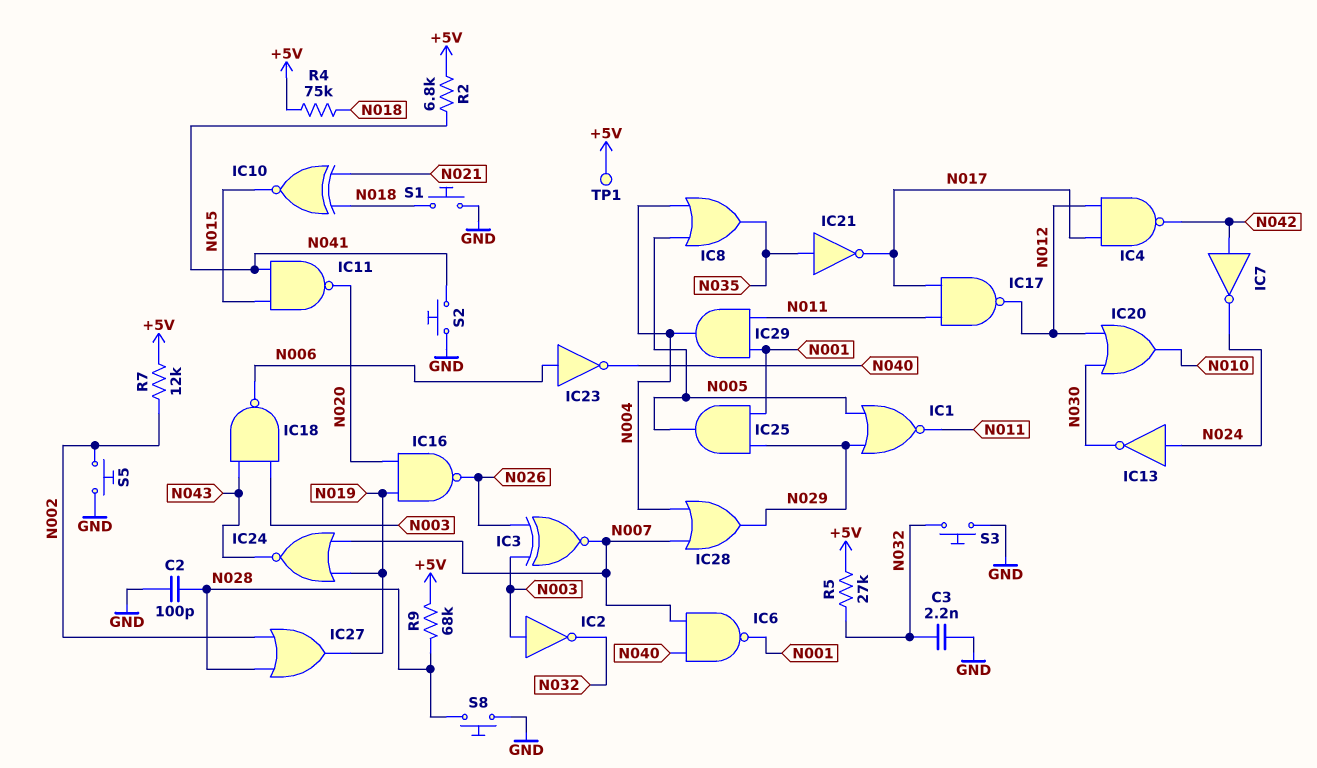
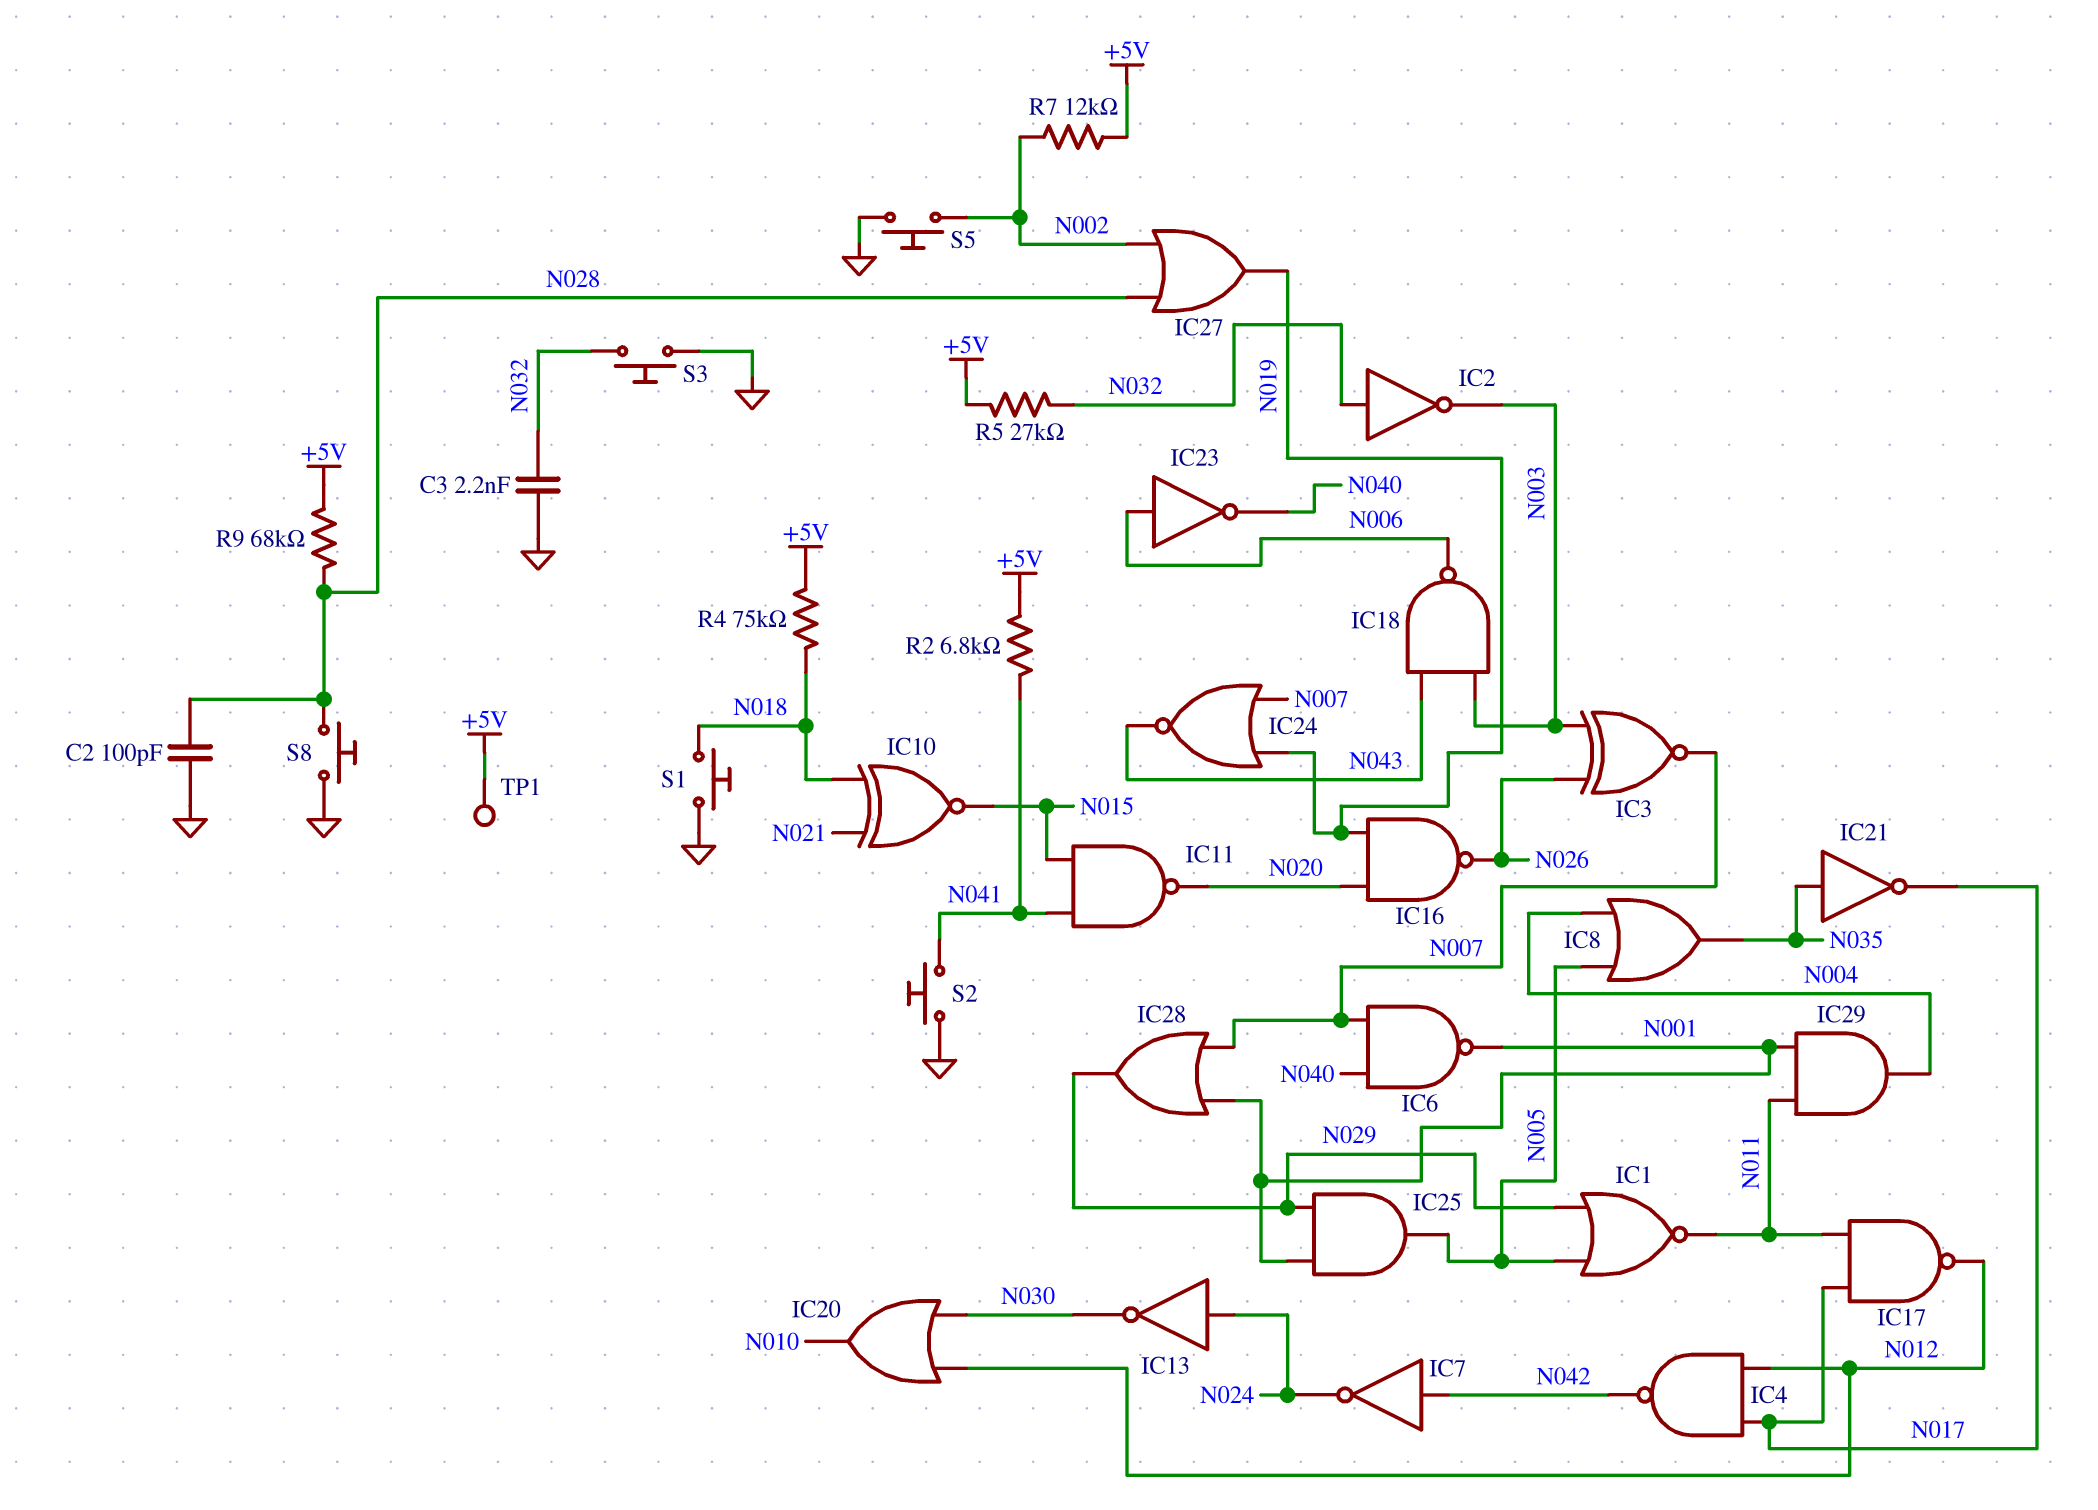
IC2: NOT (in N003, out N032) -> NOT (in N032, out N003)
IC28: OR (in N004, in N007, out N029) -> OR (in N001, in N007, out N029)

